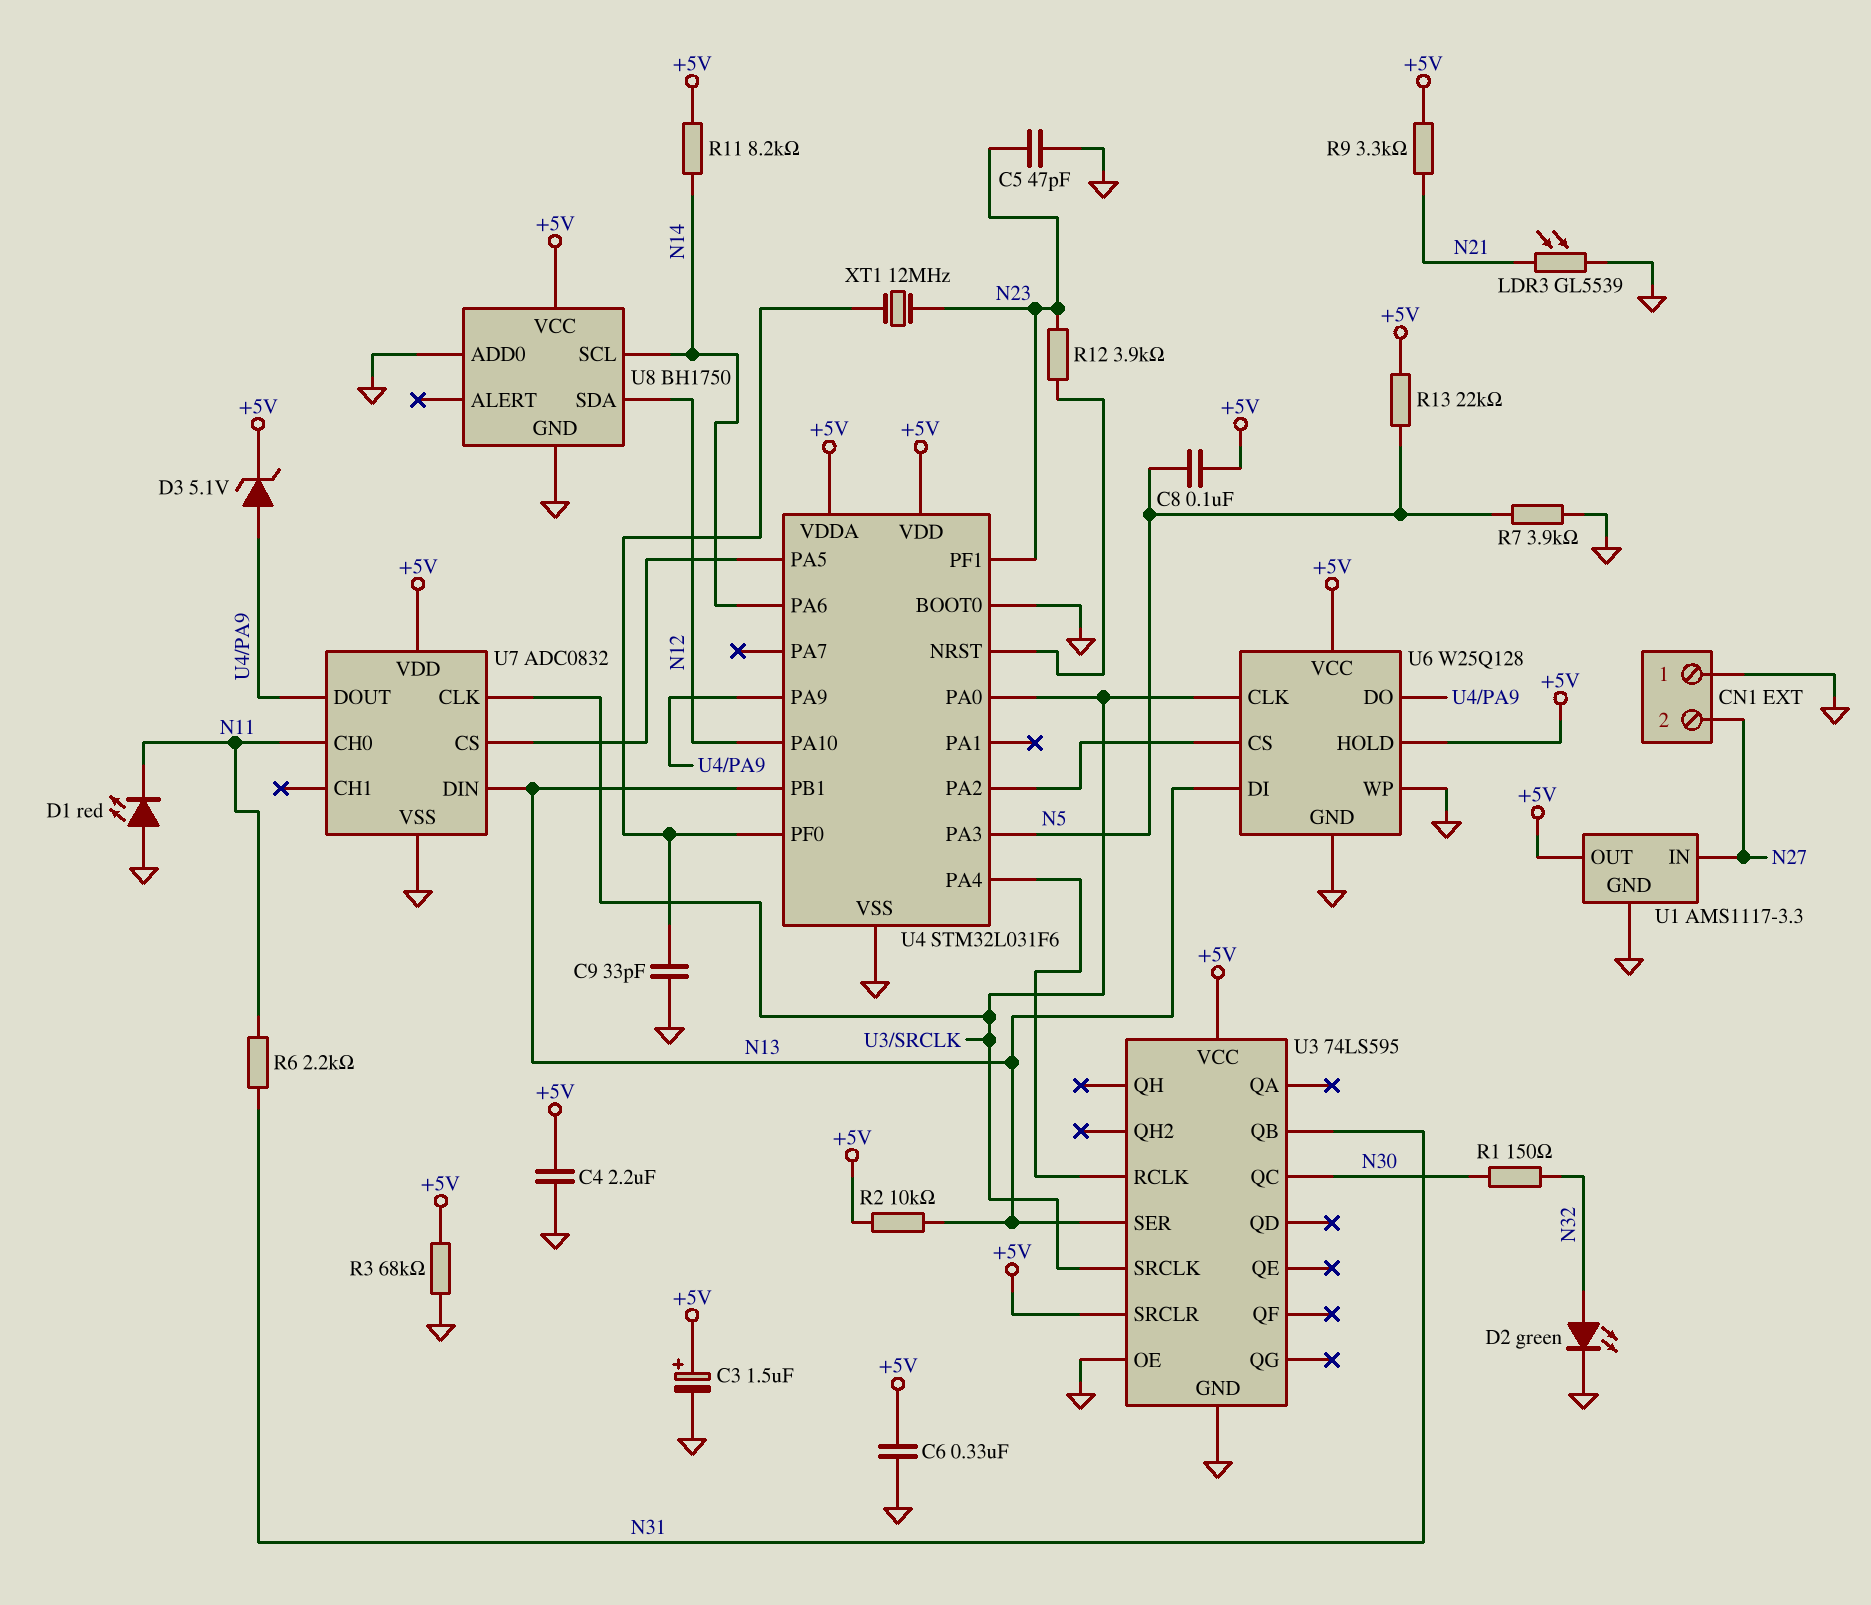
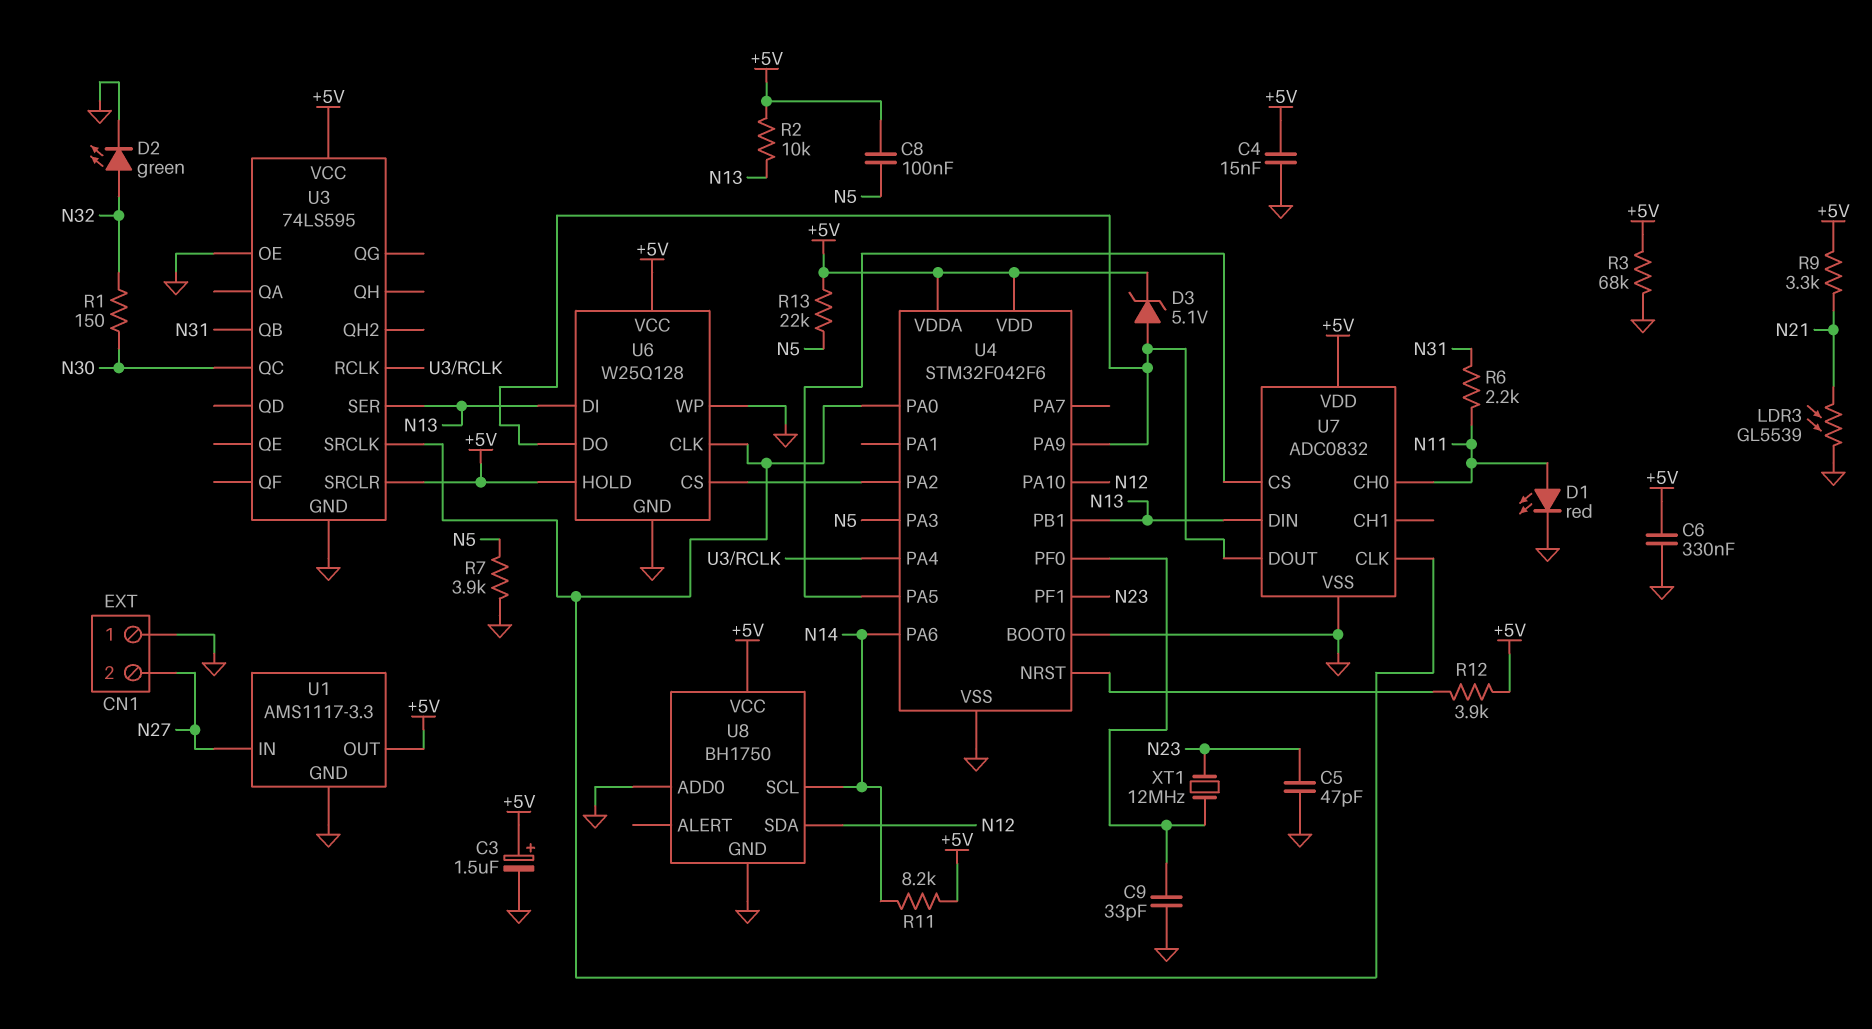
C4: 2.2uF (+5V, GND) -> 15nF (+5V, GND)
D1: LED red (A GND, K N11) -> LED red (A N11, K GND)
R12: 3.9k (N23, U4/NRST) -> 3.9k (+5V, U4/NRST)
U4: STM32L031F6 -> STM32F042F6

